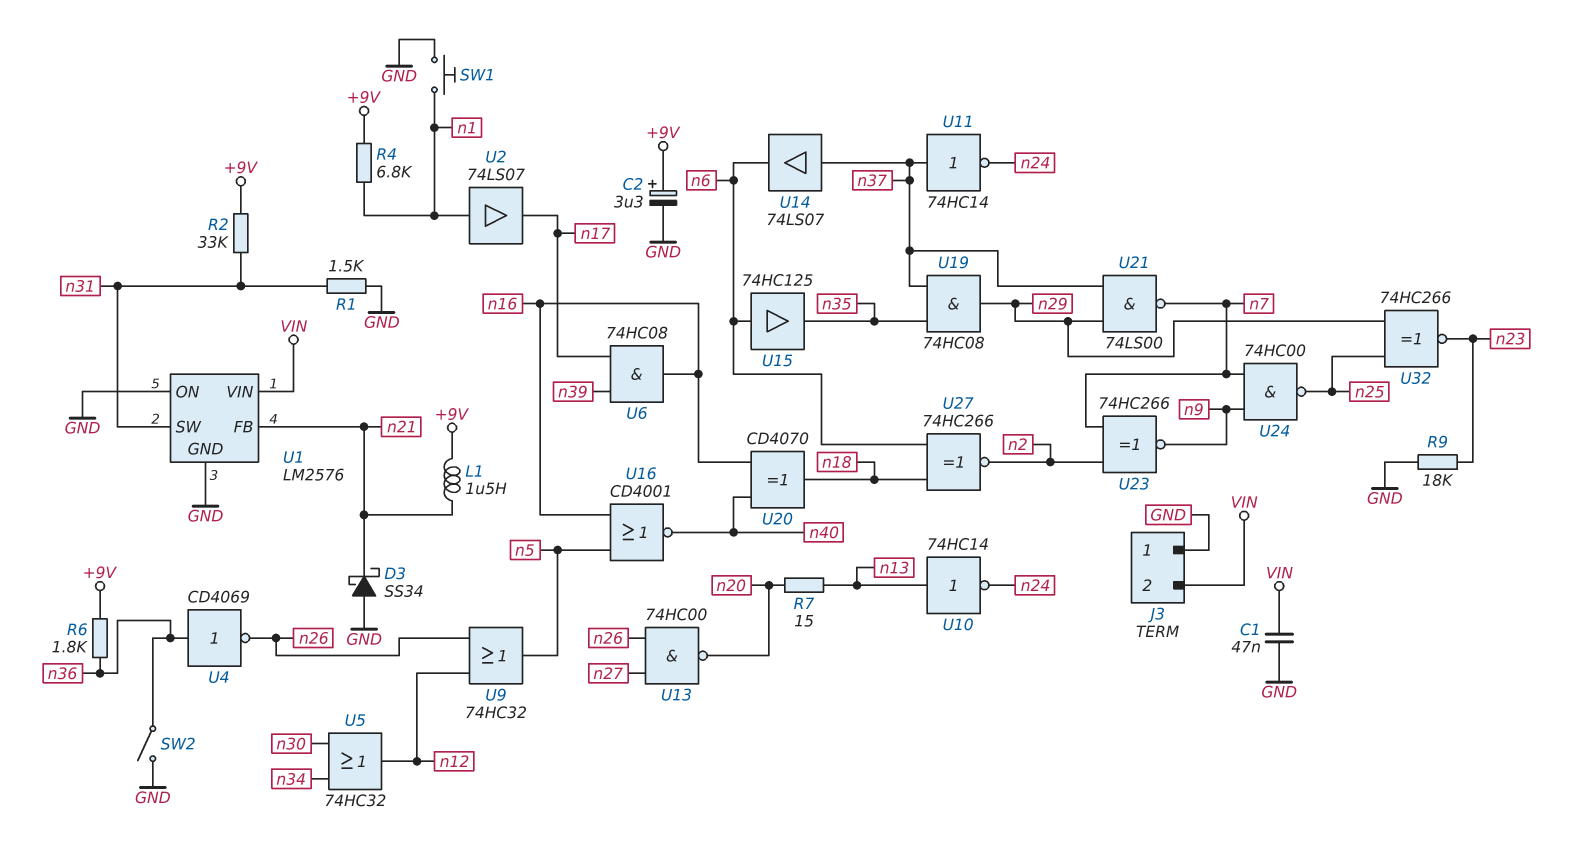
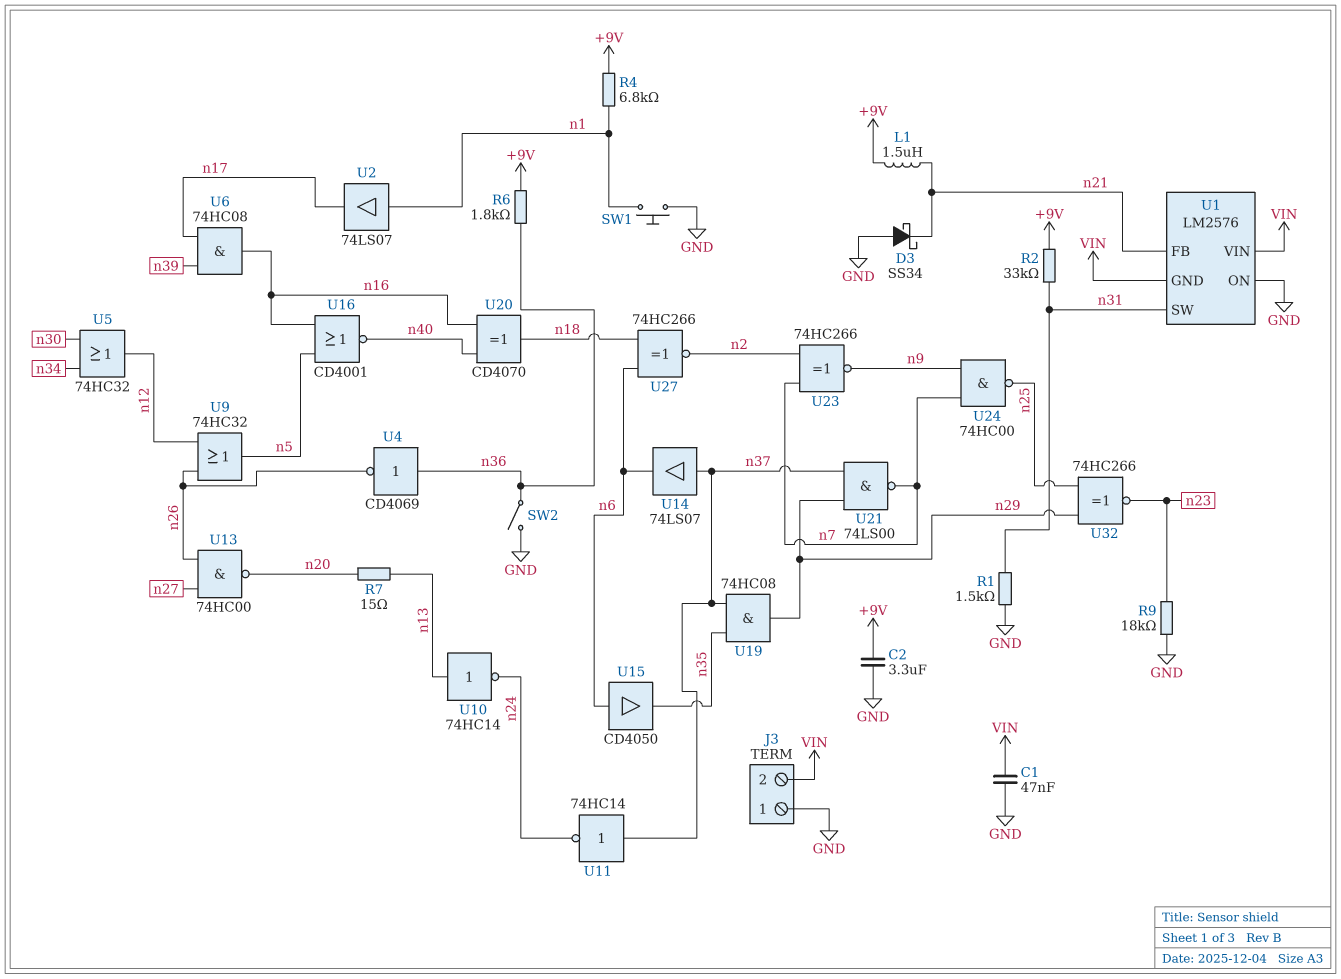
C2: 3.3uF (plus +9V, minus GND) -> 3.3uF (+9V, GND)
U1 pin GND: GND -> VIN
U15: buffer 74HC125 (in n6, out n35) -> buffer CD4050 (in n6, out n35)

